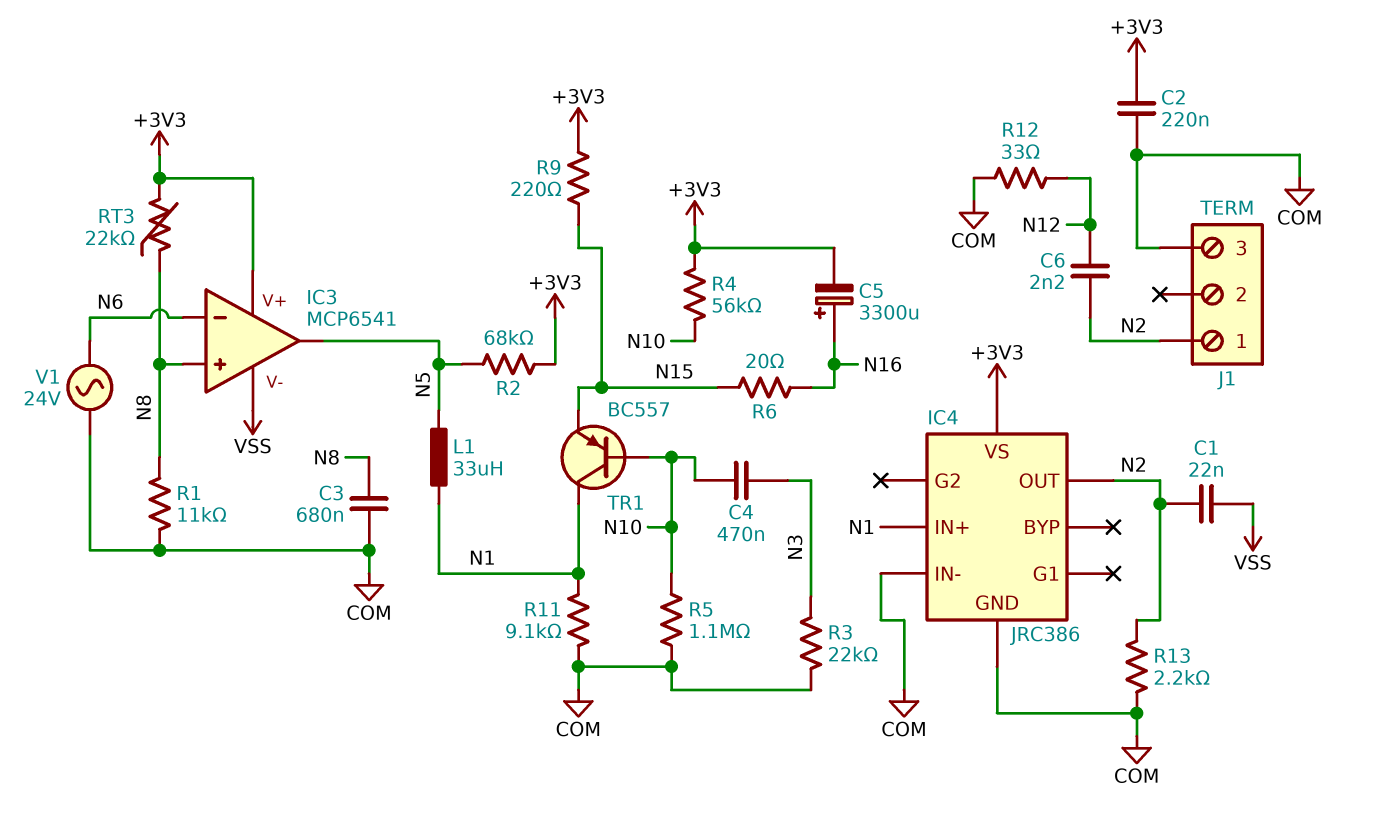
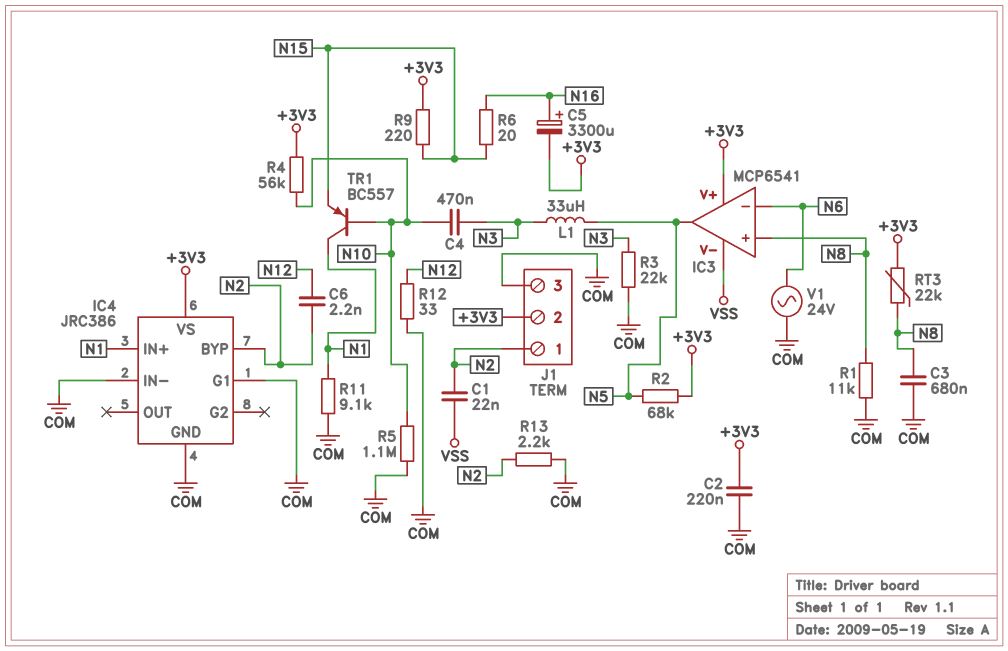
IC4 pin BYP: none -> N2
IC4 pin G1: none -> COM
IC4 pin OUT: N2 -> none
J1 pin 2: none -> +3V3
L1: 33uH (N1, N5) -> 33uH (N3, N5)

